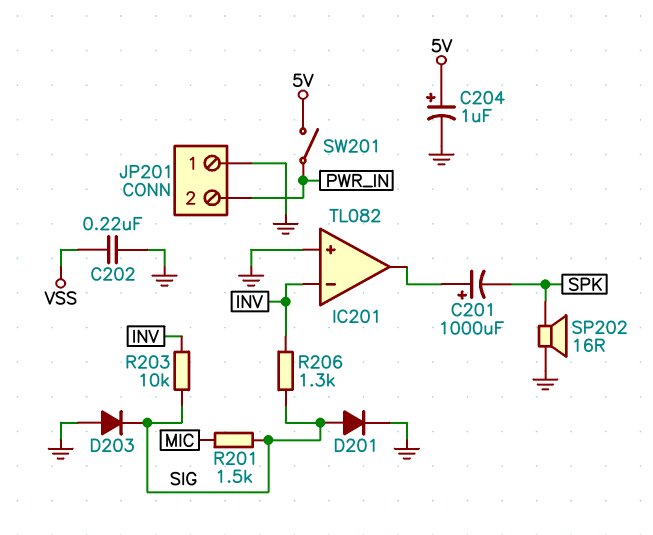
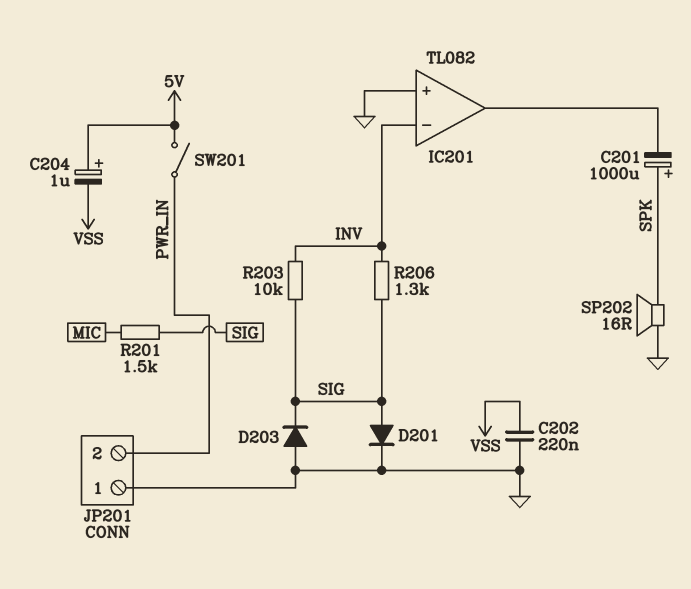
C201: 1000uF (plus IC201/out, minus SPK) -> 1000uF (plus SPK, minus IC201/out)
C204: 1uF (plus 5V, minus GND) -> 1uF (plus 5V, minus VSS)

